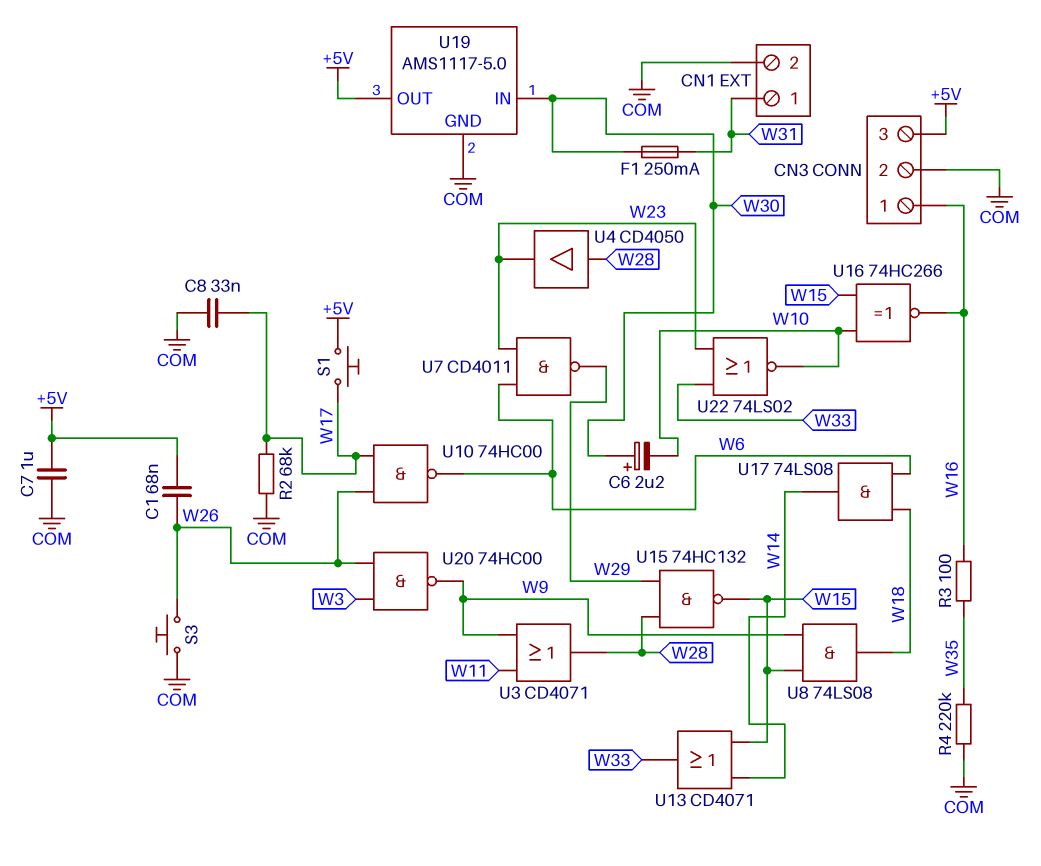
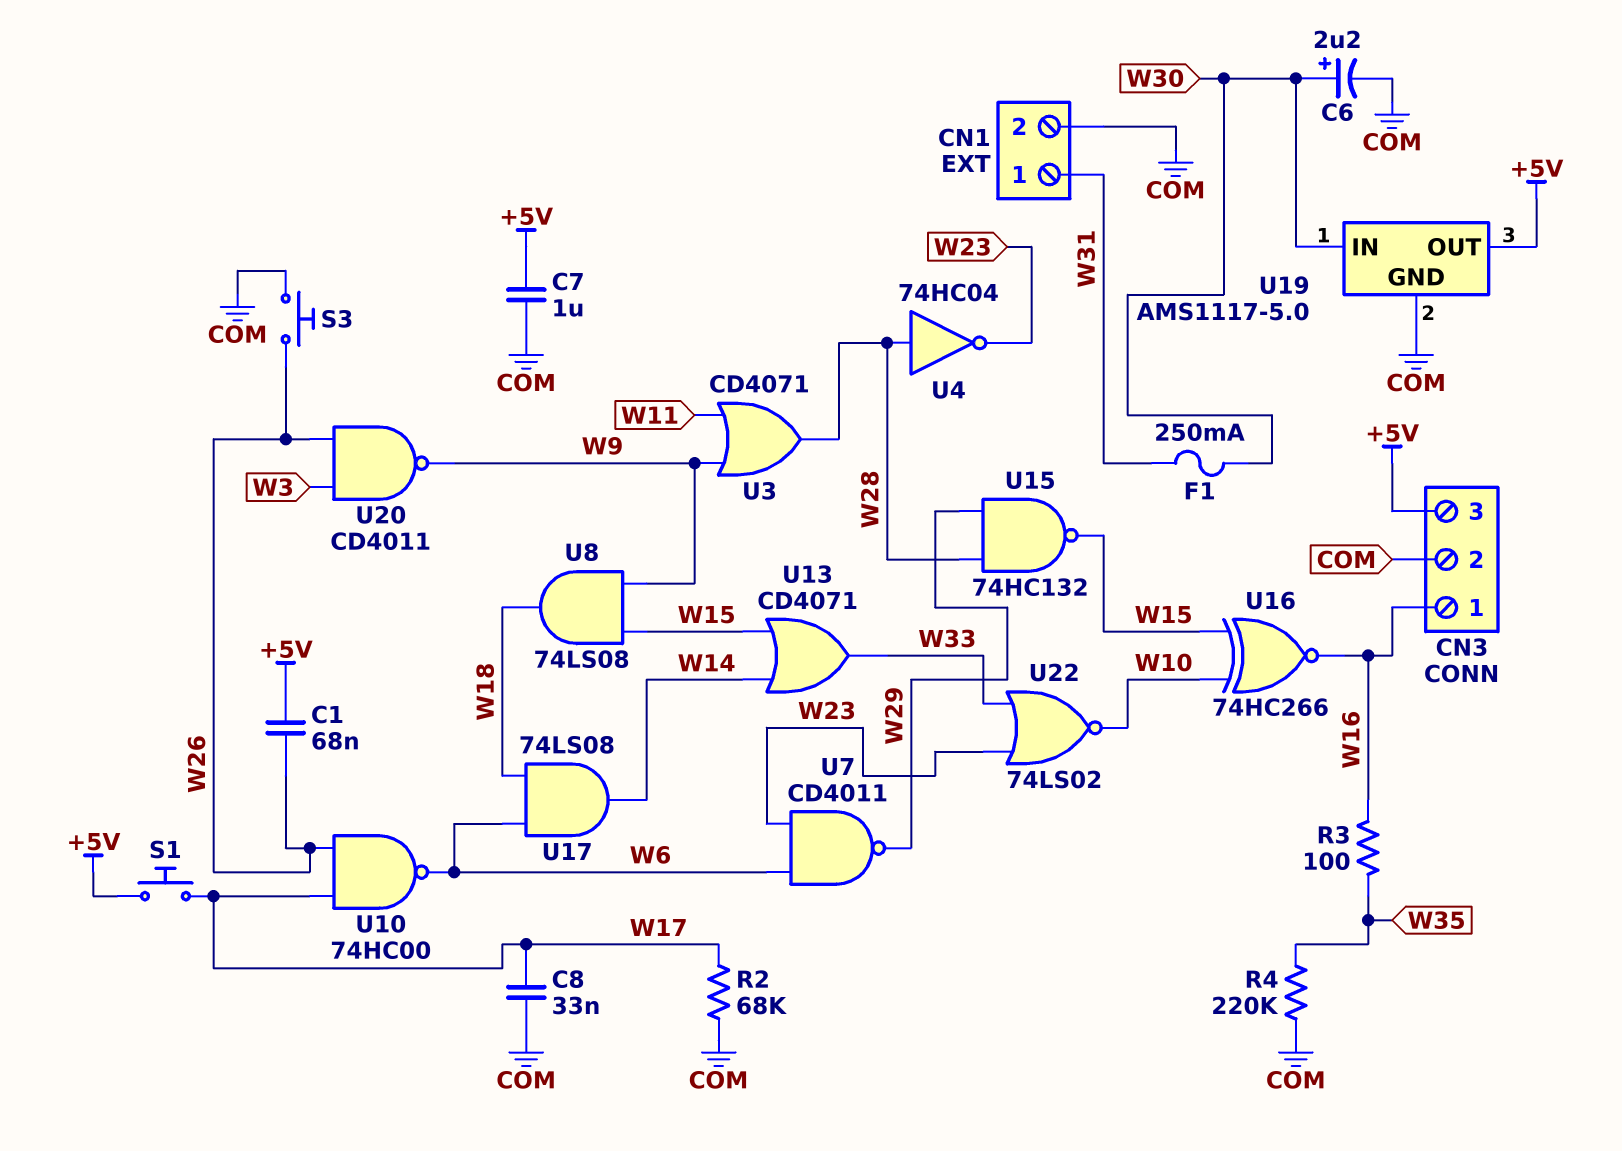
C6: 2.2uF (plus W30, minus W10) -> 2.2uF (plus W30, minus COM)
U4: buffer CD4050 (in W28, out W23) -> NOT 74HC04 (in W28, out W23)
U20: NAND 74HC00 (in W3, in W26, out W9) -> NAND CD4011 (in W3, in W26, out W9)

